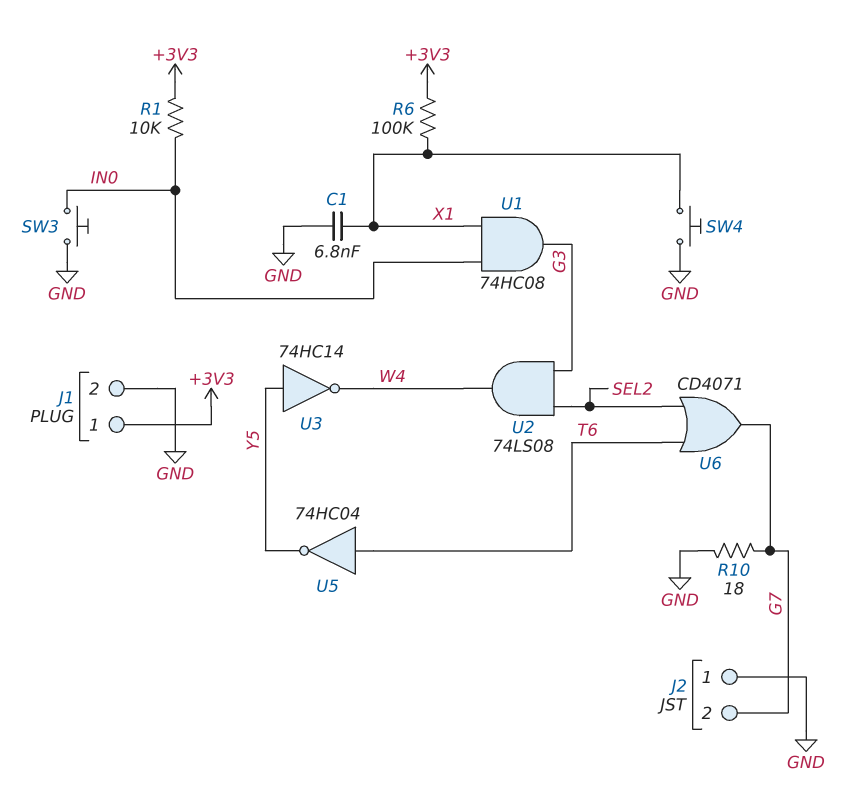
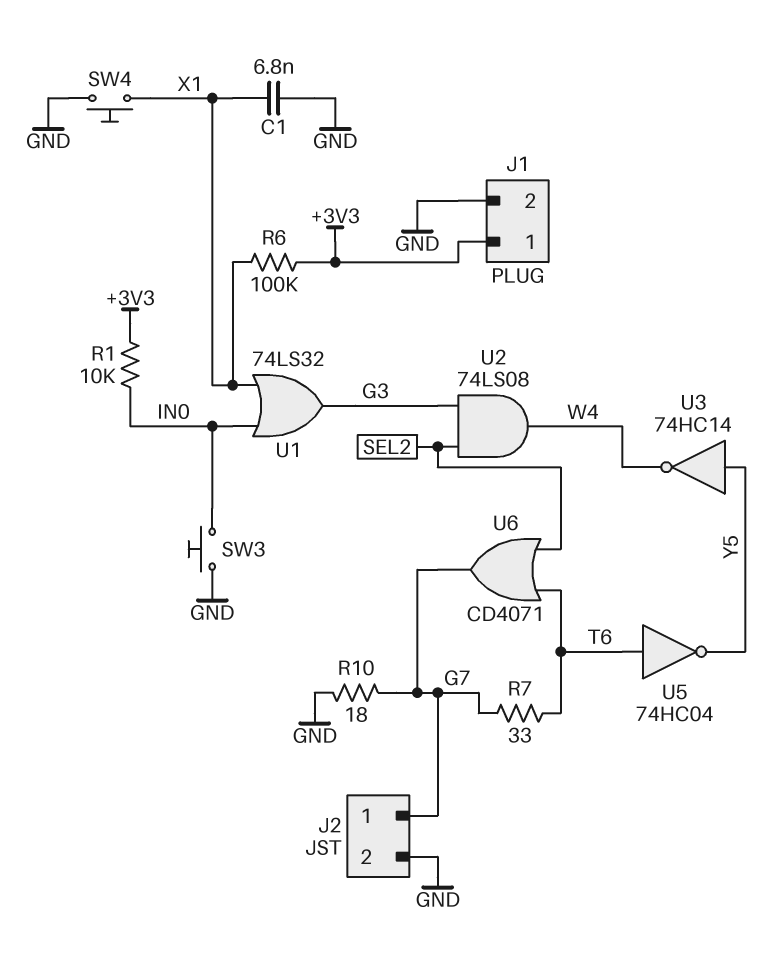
J2 pin 1: GND -> G7
J2 pin 2: G7 -> GND
R7: none -> 33 (G7, T6)
U1: AND 74HC08 (in IN0, in X1, out G3) -> OR 74LS32 (in IN0, in X1, out G3)

